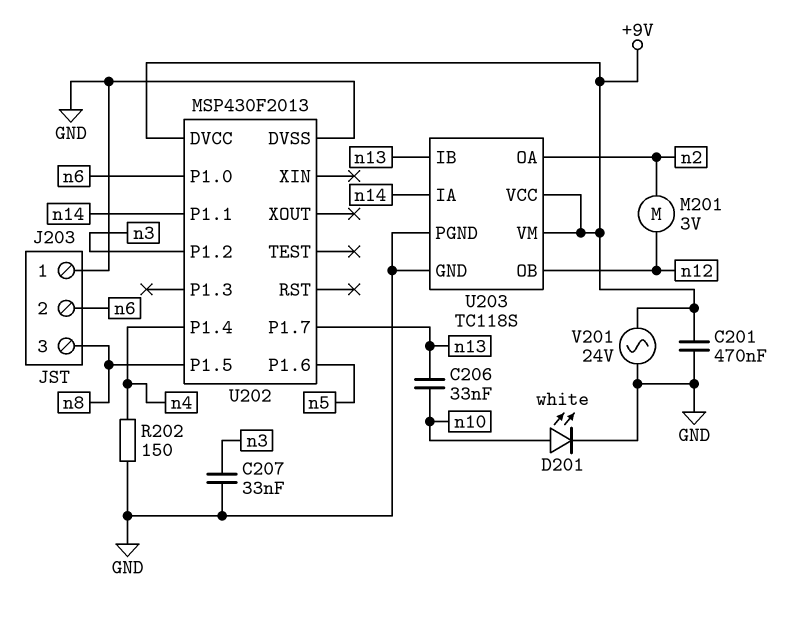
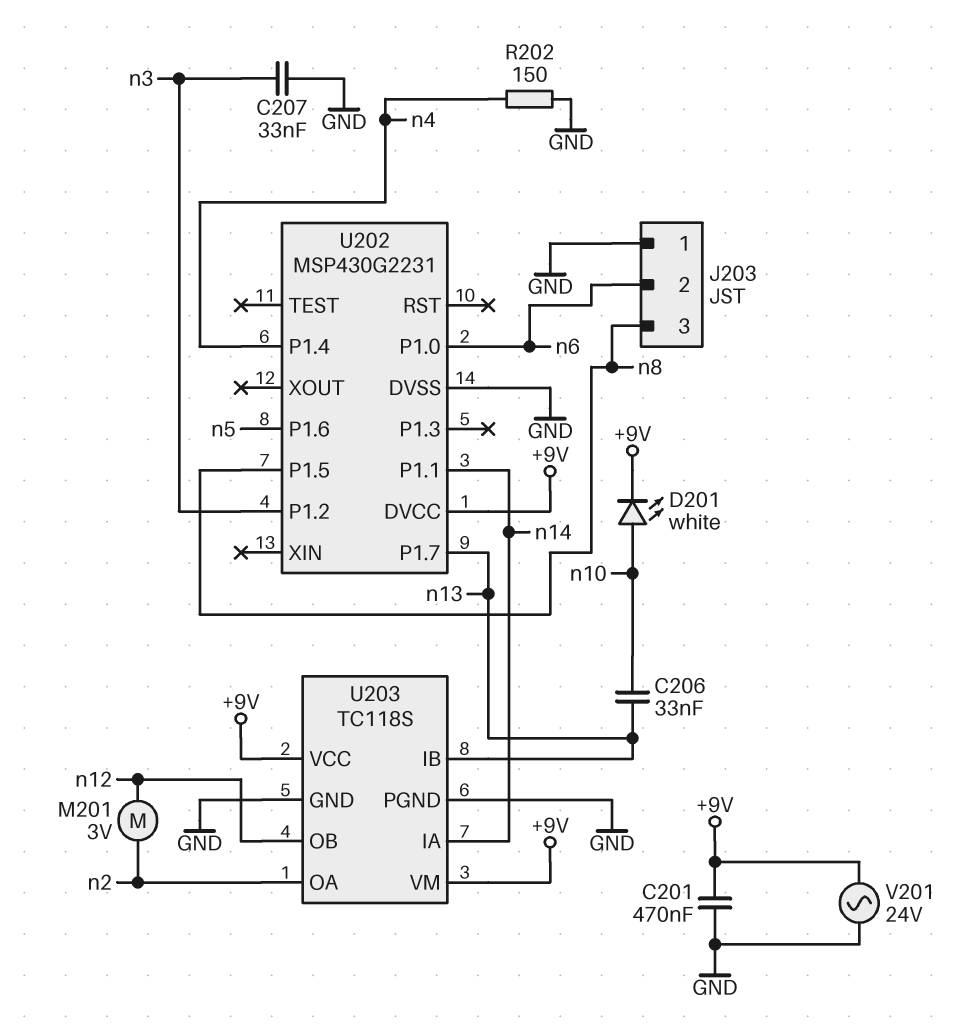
D201: LED white (A n10, K GND) -> LED white (A n10, K +9V)
U202: MSP430F2013 -> MSP430G2231

